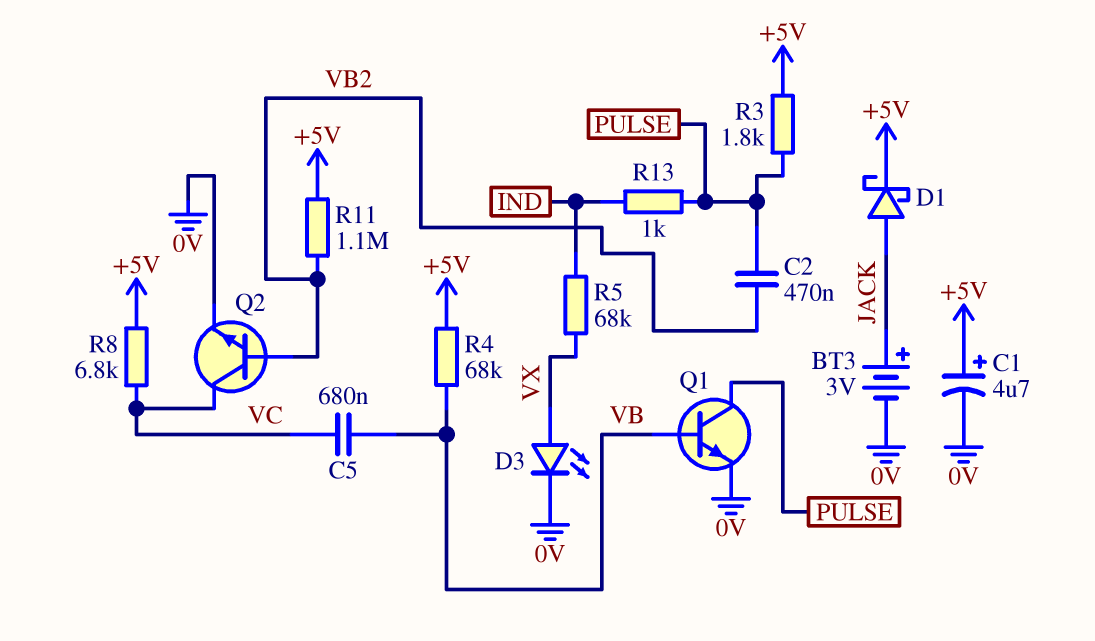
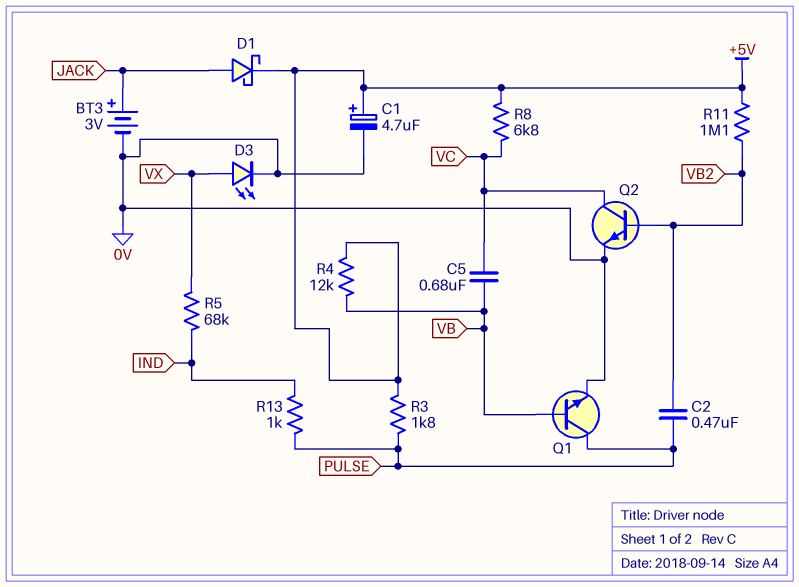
R4: 68k (+5V, VB) -> 12k (+5V, VB)

